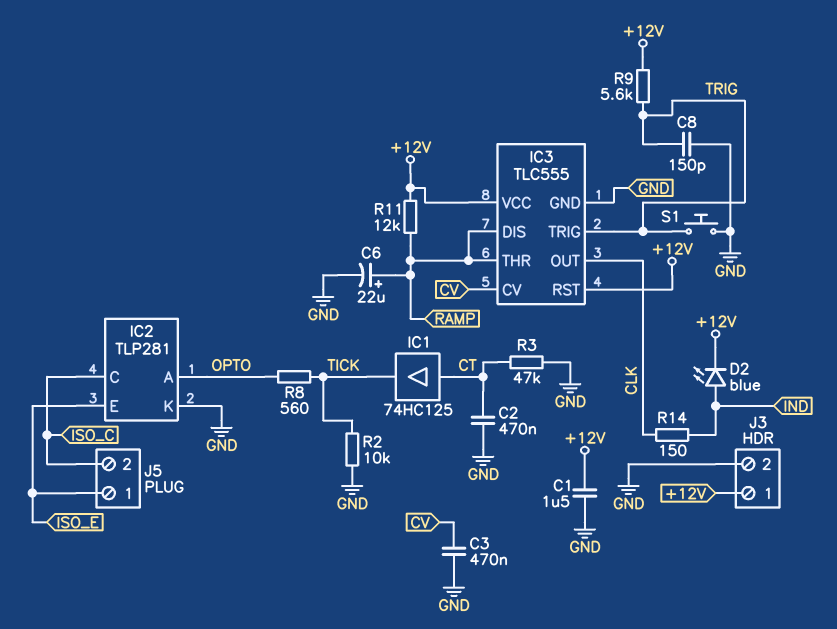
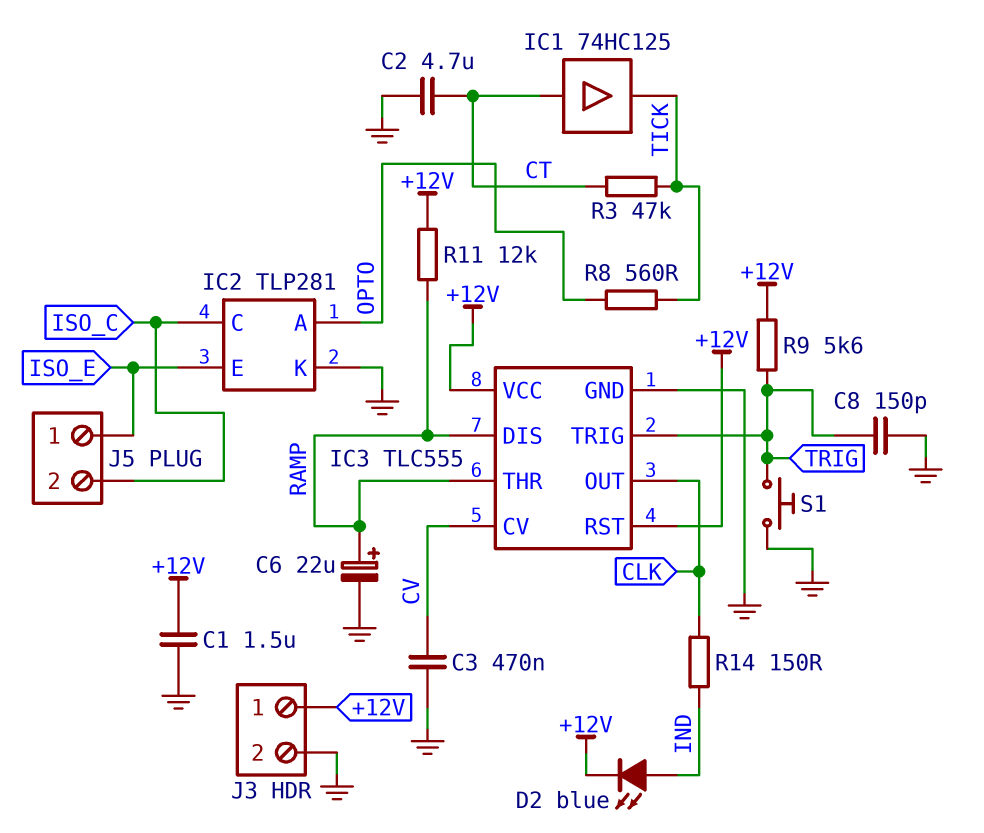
C2: 470nF (CT, GND) -> 4.7uF (CT, GND)
R2: 10k (GND, TICK) -> none
R3: 47k (CT, GND) -> 47k (CT, TICK)

